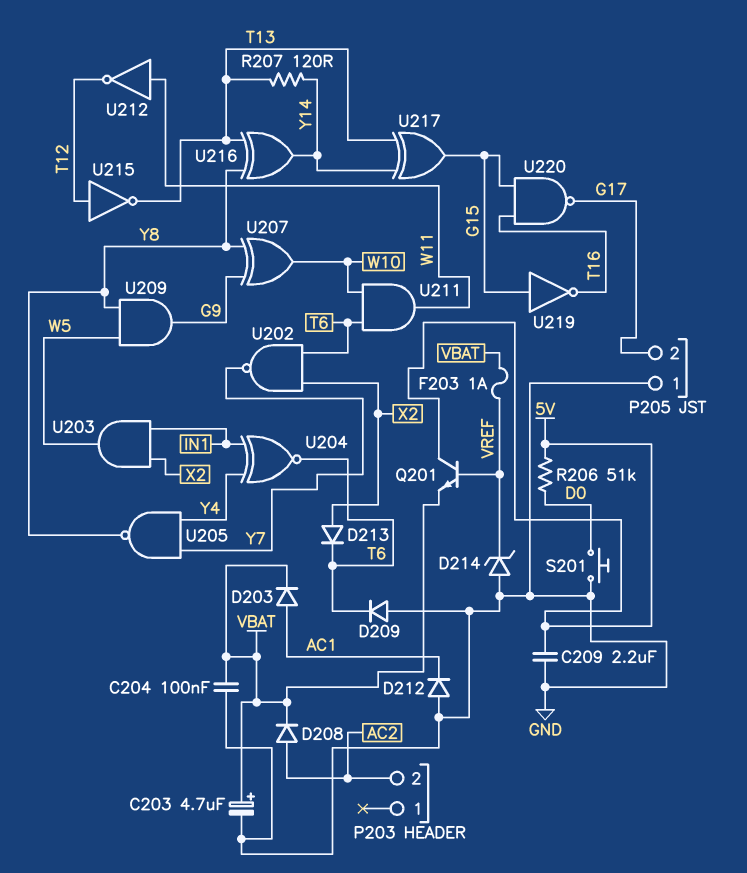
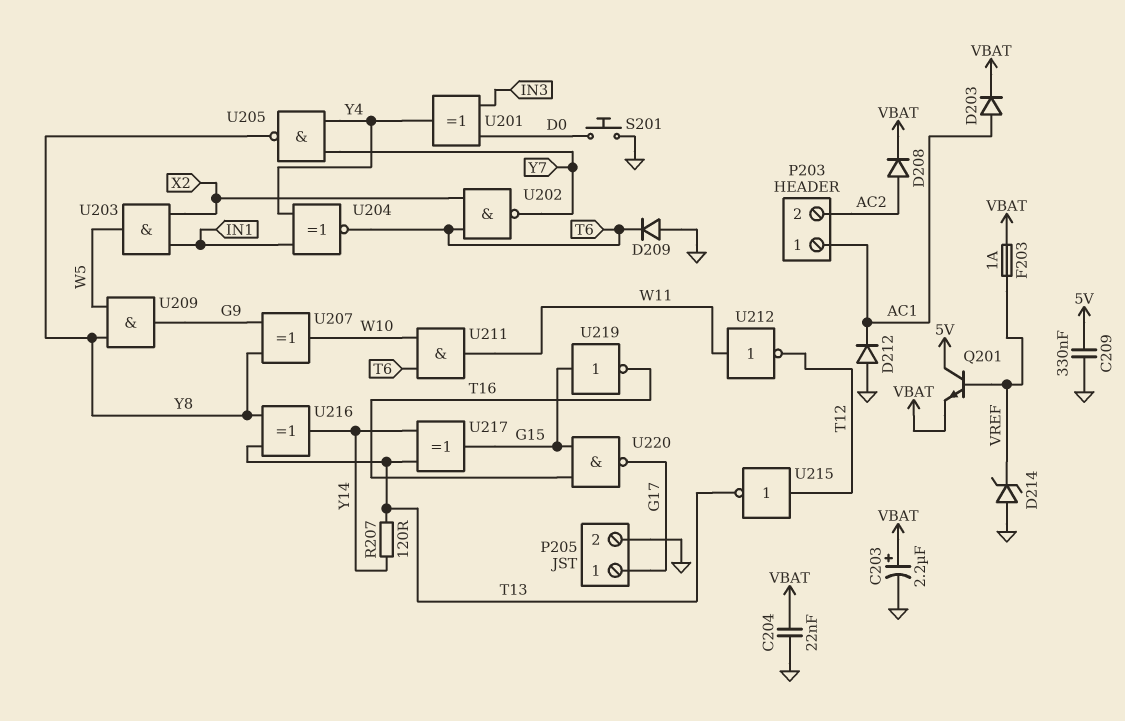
C203: 4.7uF (plus VBAT, minus GND) -> 2.2uF (plus VBAT, minus GND)
C204: 100nF (GND, VBAT) -> 22nF (GND, VBAT)
C209: 2.2uF (5V, GND) -> 330nF (5V, GND)
D213: diode (A X2, K T6) -> none
P203 pin 1: none -> AC1
P205 pin 1: GND -> G17
P205 pin 2: G17 -> GND
R206: 51k (5V, D0) -> none
U201: none -> XOR (in D0, in IN3, out Y4)

